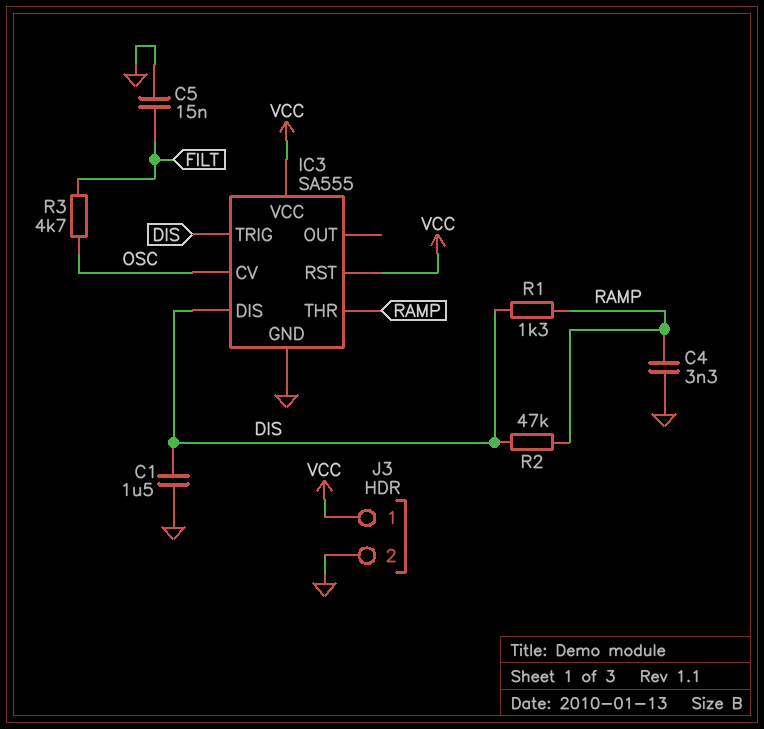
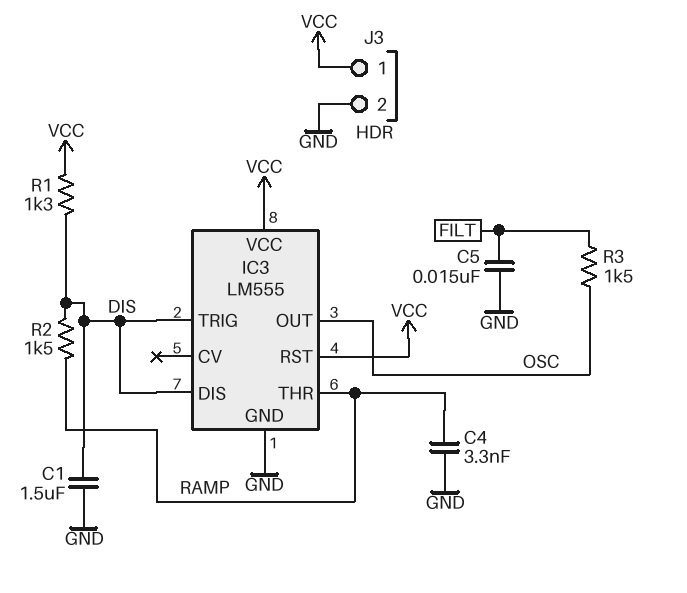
IC3: SA555 -> LM555
IC3 pin CV: OSC -> none
IC3 pin OUT: none -> OSC
R1: 1.3k (DIS, RAMP) -> 1.3k (DIS, VCC)
R2: 47k (DIS, RAMP) -> 1.5k (DIS, RAMP)
R3: 4.7k (FILT, OSC) -> 1.5k (FILT, OSC)

